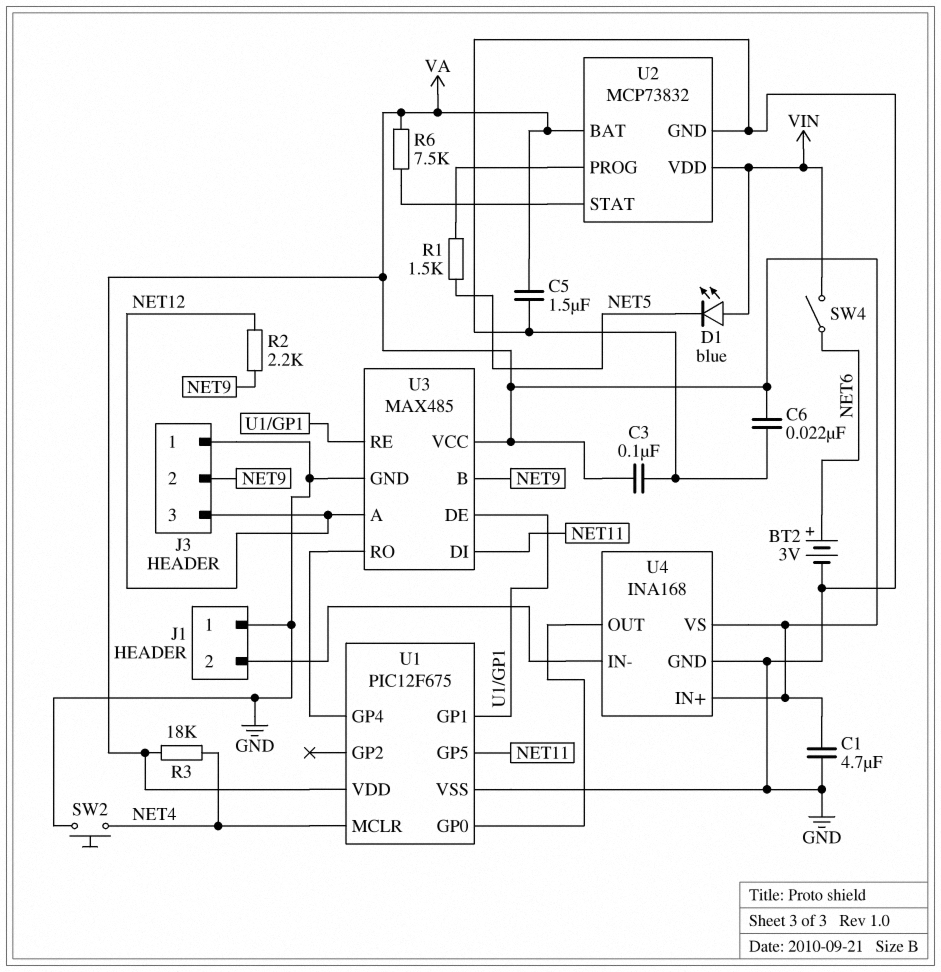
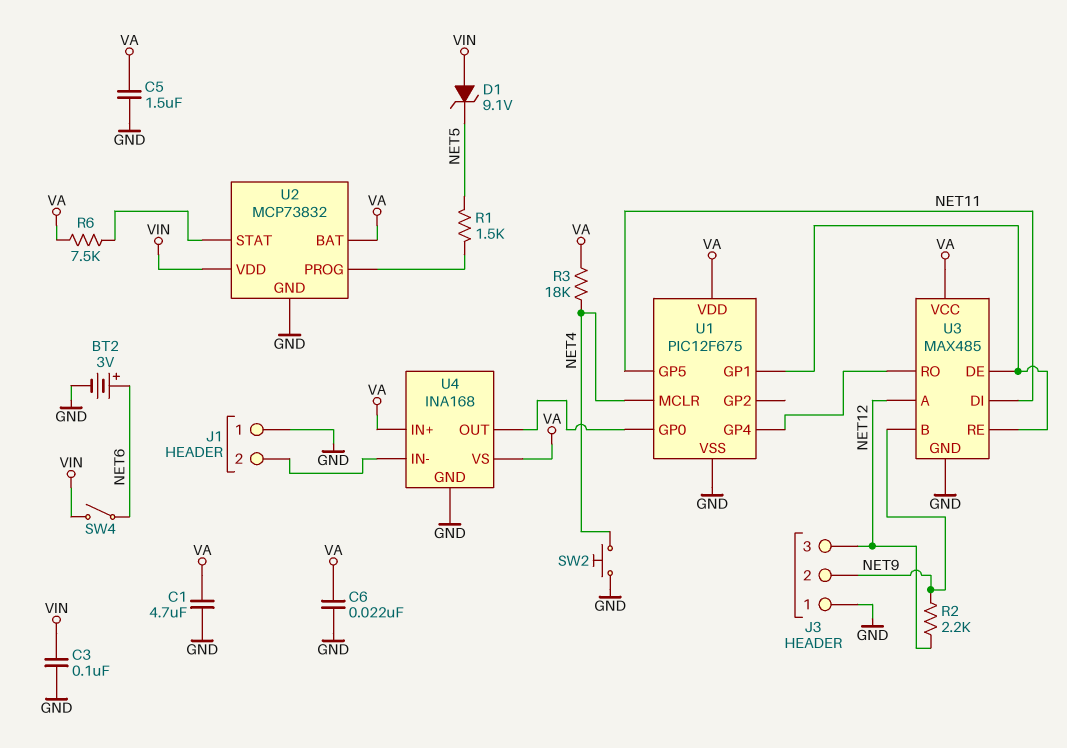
C3: 100nF (GND, VA) -> 100nF (GND, VIN)
D1: LED blue (A VIN, K NET5) -> zener 9.1V (A VIN, K NET5)

